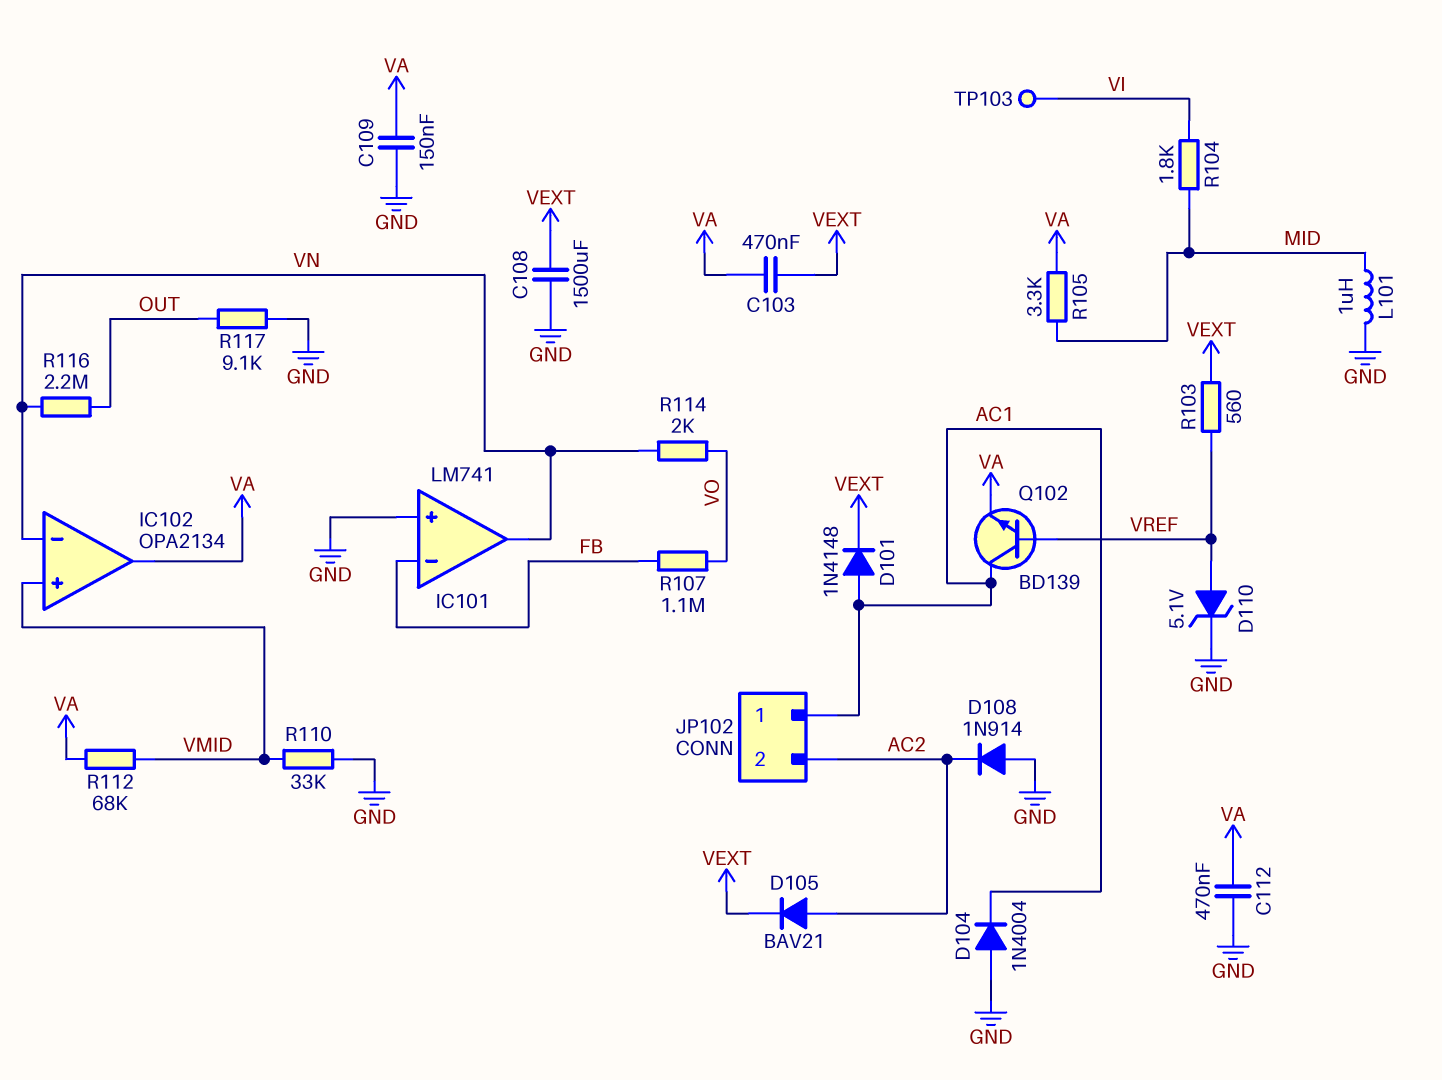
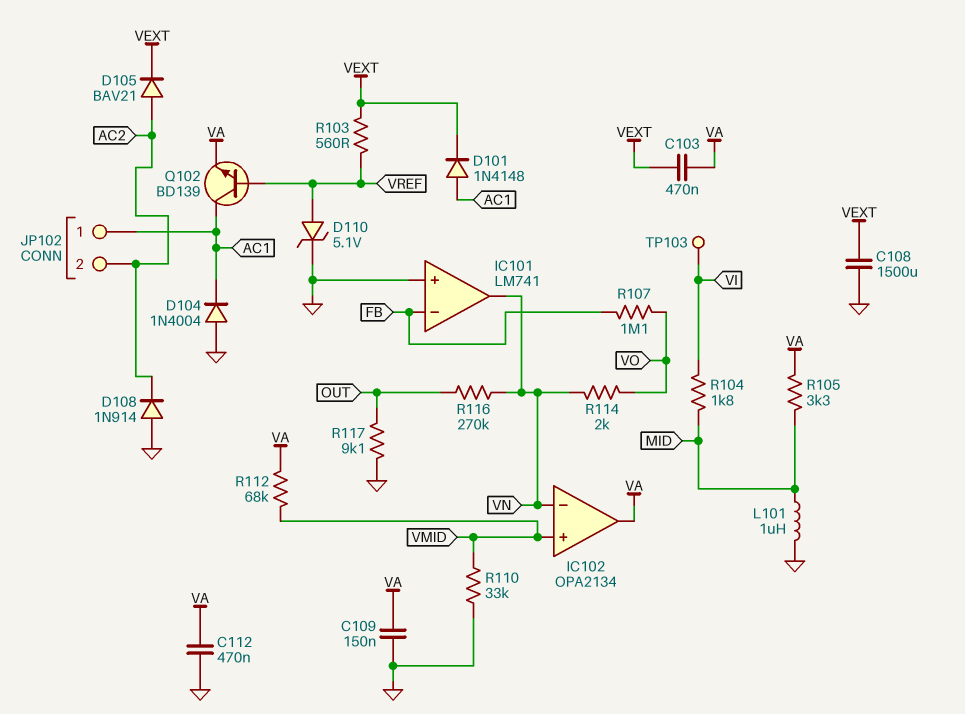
R116: 2.2M (OUT, VN) -> 270k (OUT, VN)

